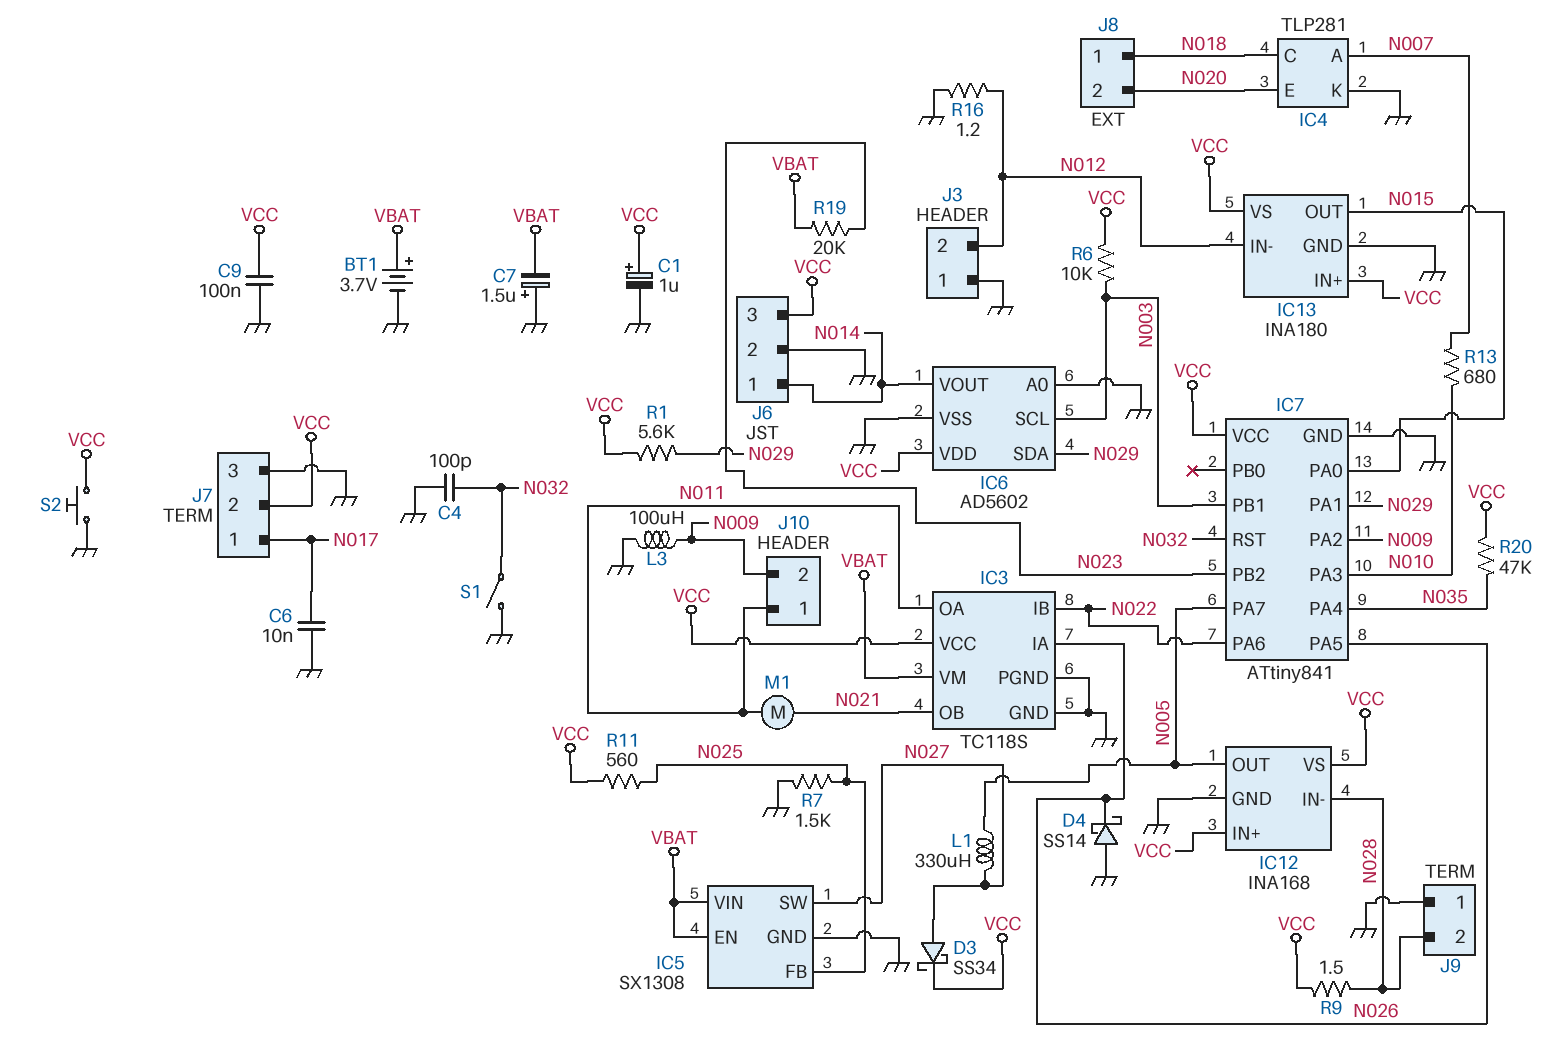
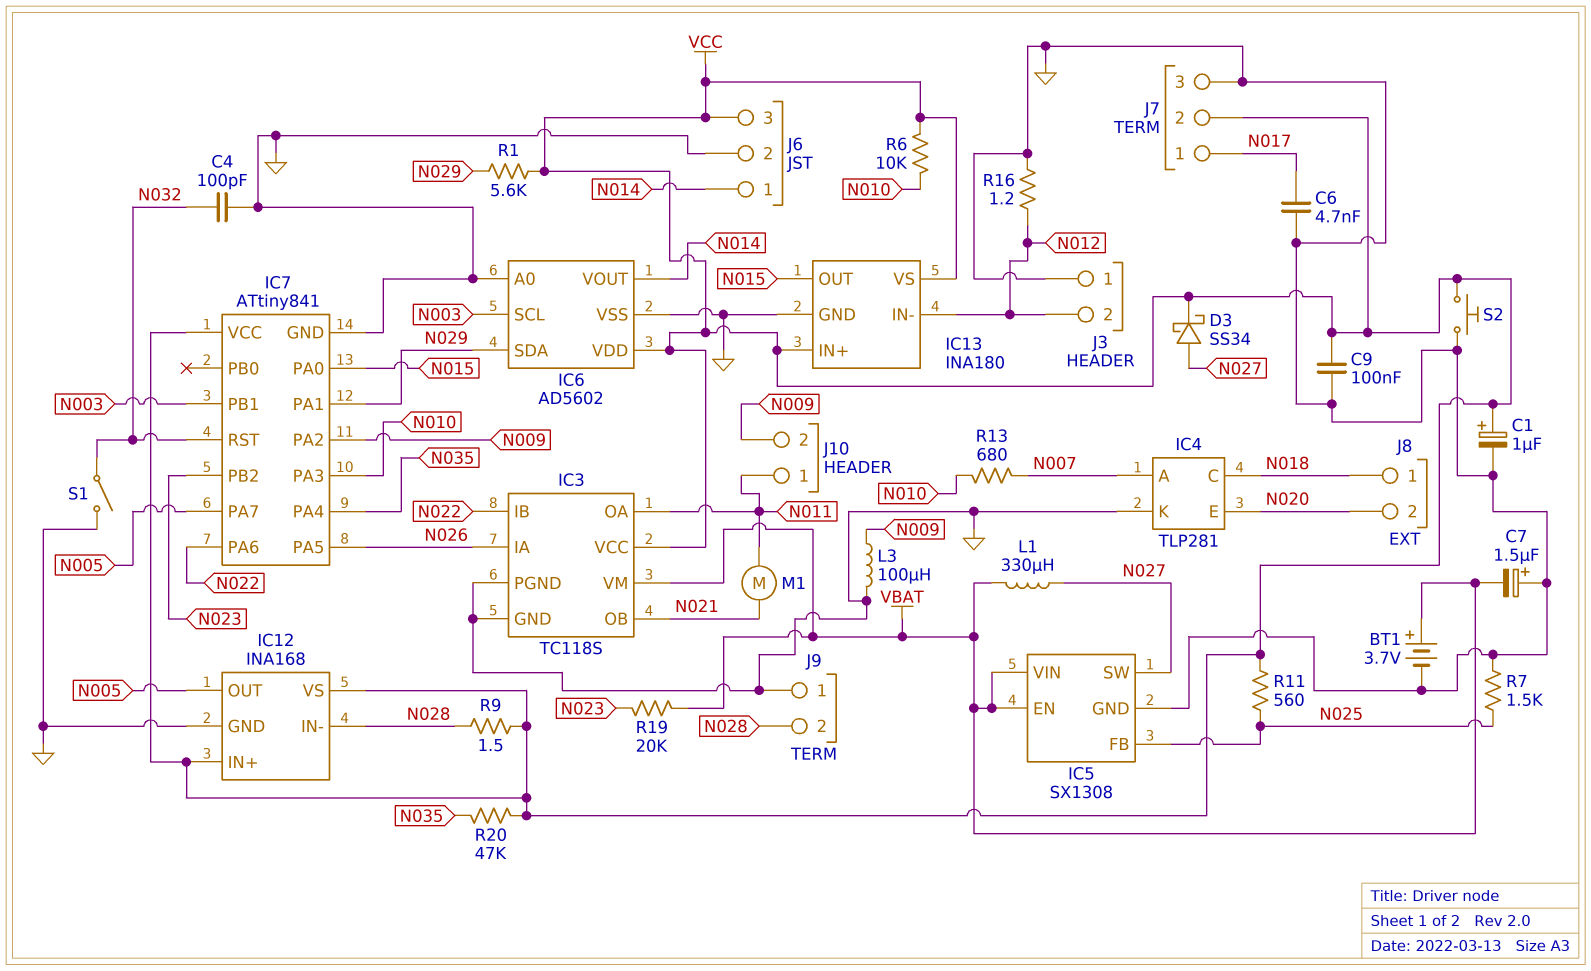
C6: 10nF (GND, N017) -> 4.7nF (GND, N017)
D4: schottky SS14 (A GND, K N026) -> none
L1: 330uH (N005, N027) -> 330uH (N027, VBAT)
R6: 10k (N003, VCC) -> 10k (N010, VCC)

